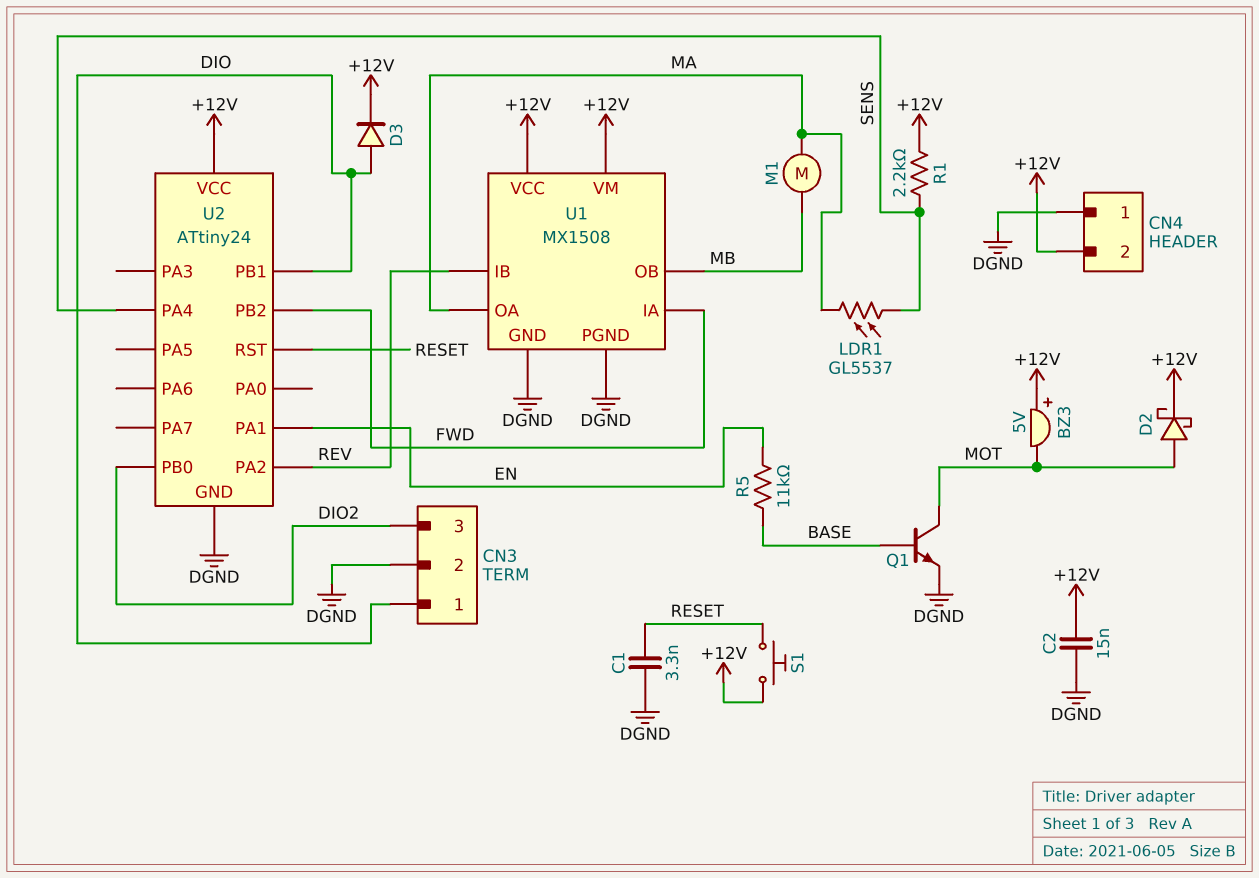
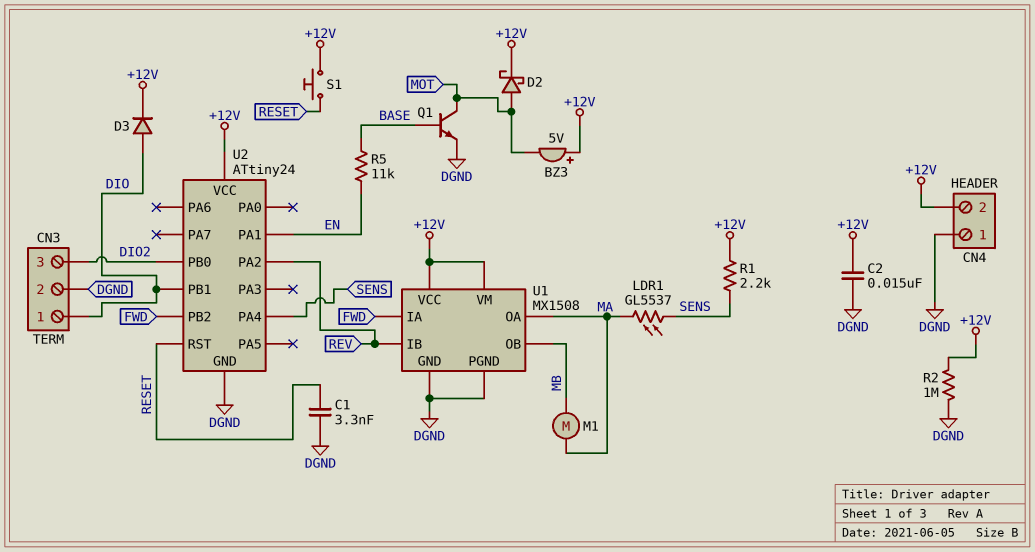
R2: none -> 1M (+12V, DGND)

